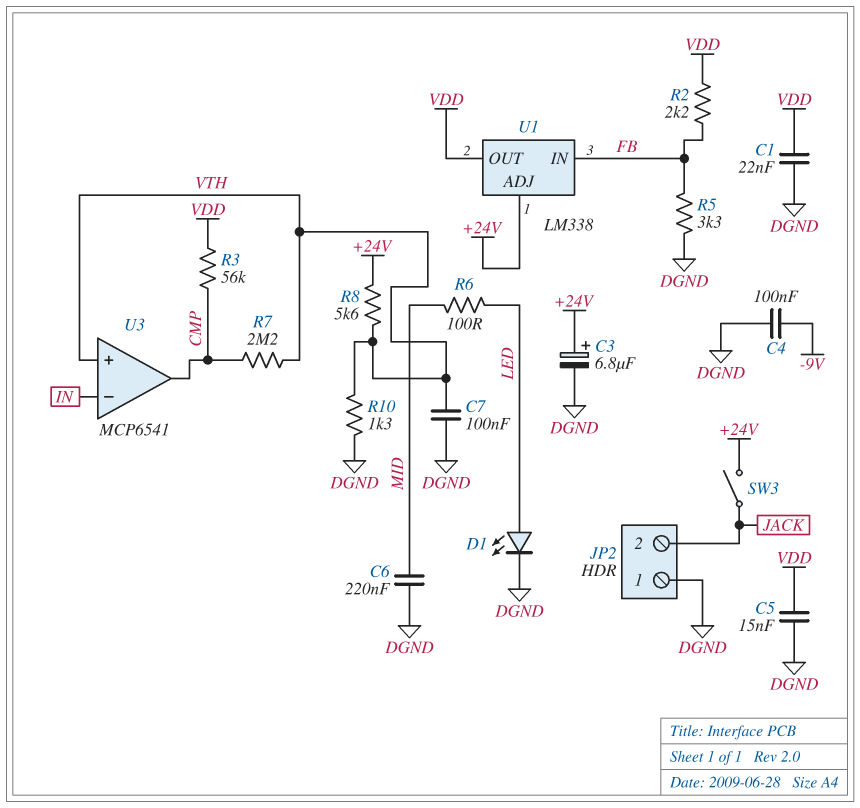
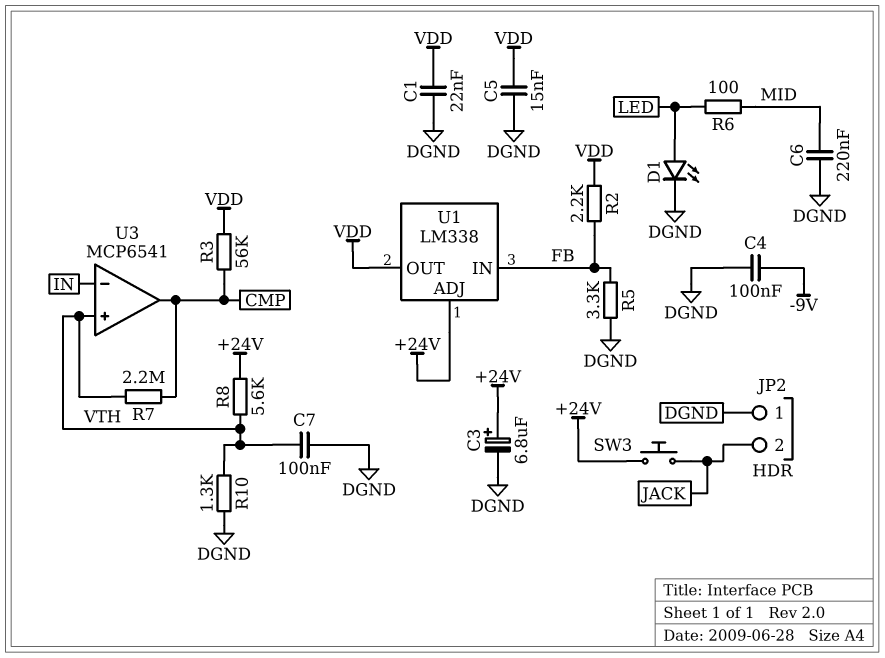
SW3: switch (+24V, JACK) -> button (+24V, JACK)

